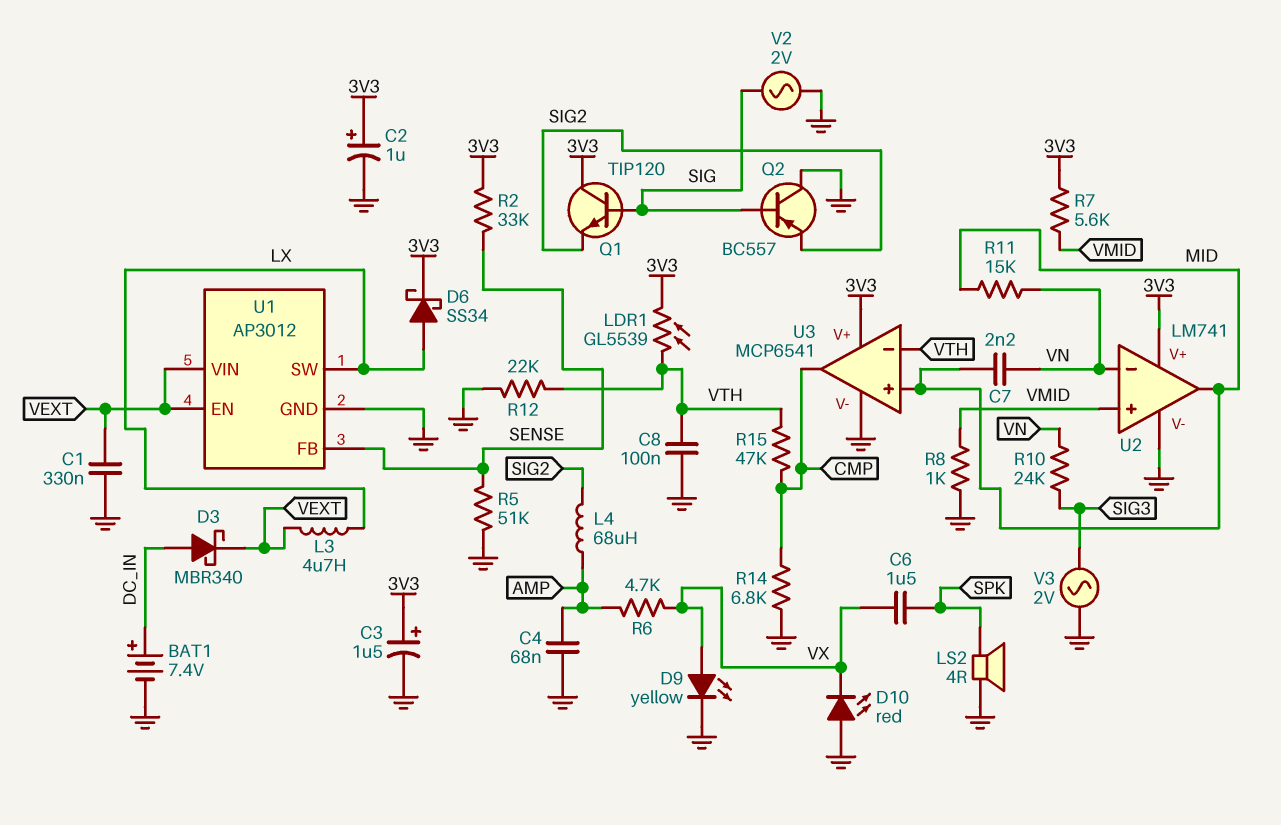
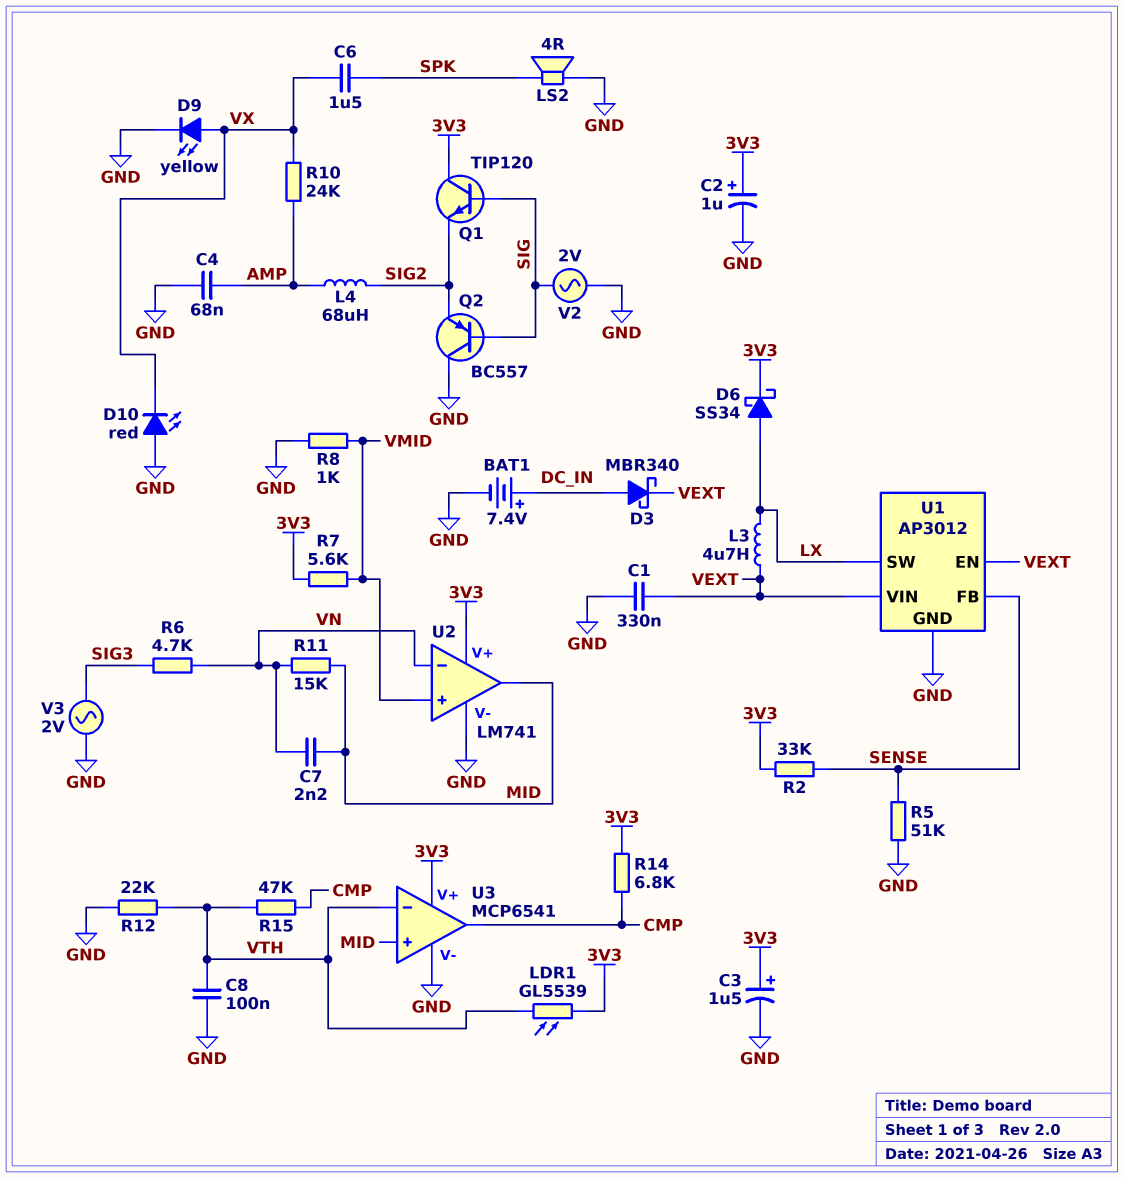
R6: 4.7k (AMP, VX) -> 4.7k (SIG3, VN)
R10: 24k (SIG3, VN) -> 24k (AMP, VX)
R14: 6.8k (CMP, GND) -> 6.8k (3V3, CMP)

